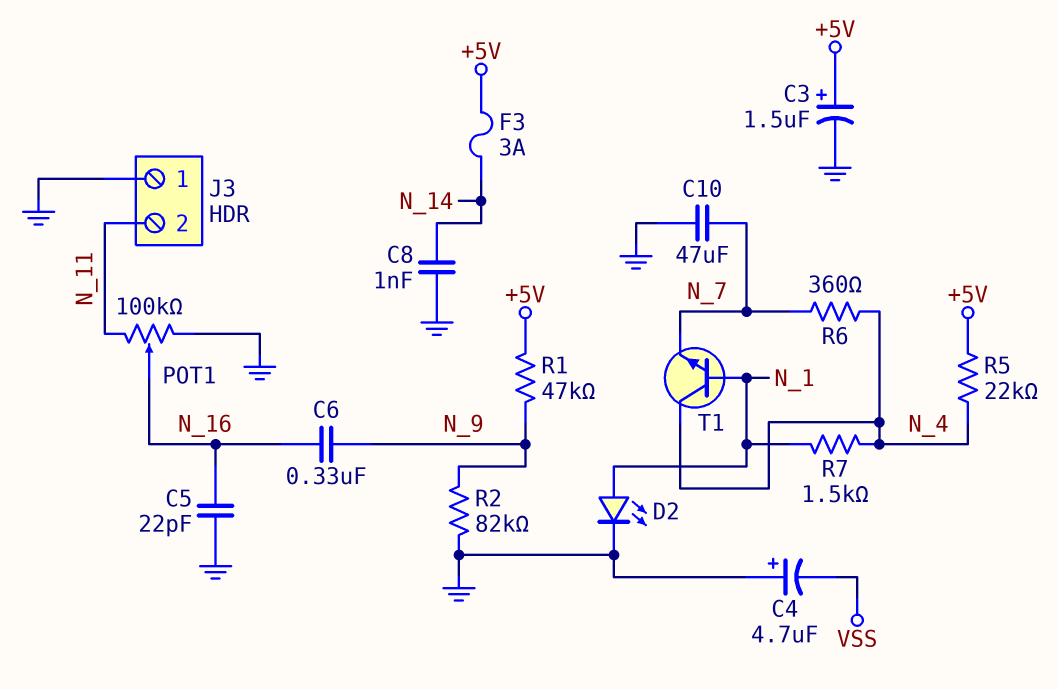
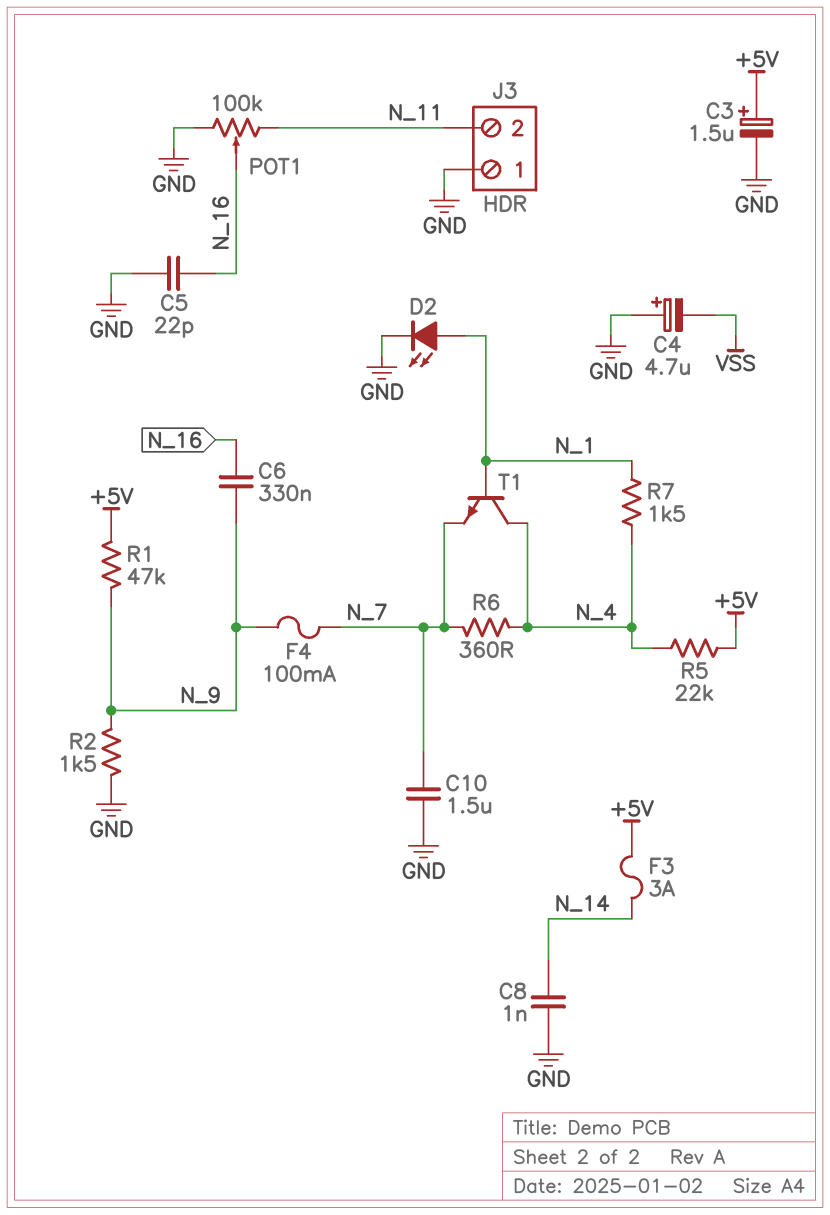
C10: 47uF (GND, N_7) -> 1.5uF (GND, N_7)
F4: none -> 100mA (N_7, N_9)
R2: 82k (GND, N_9) -> 1.5k (GND, N_9)

